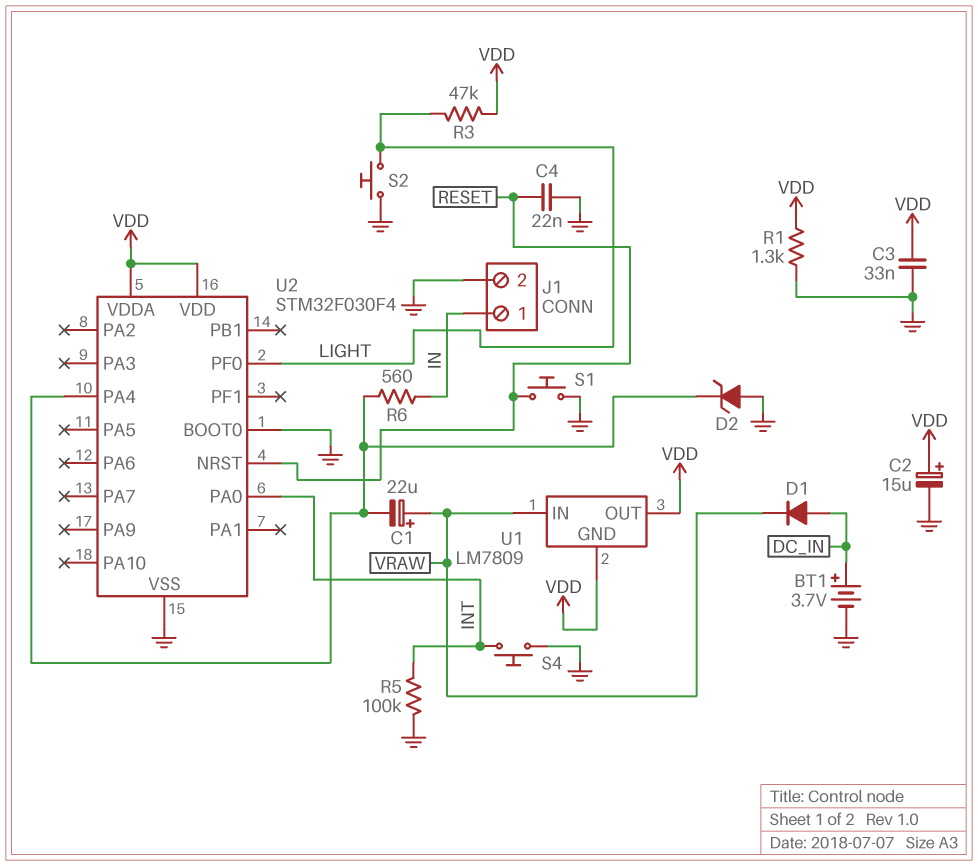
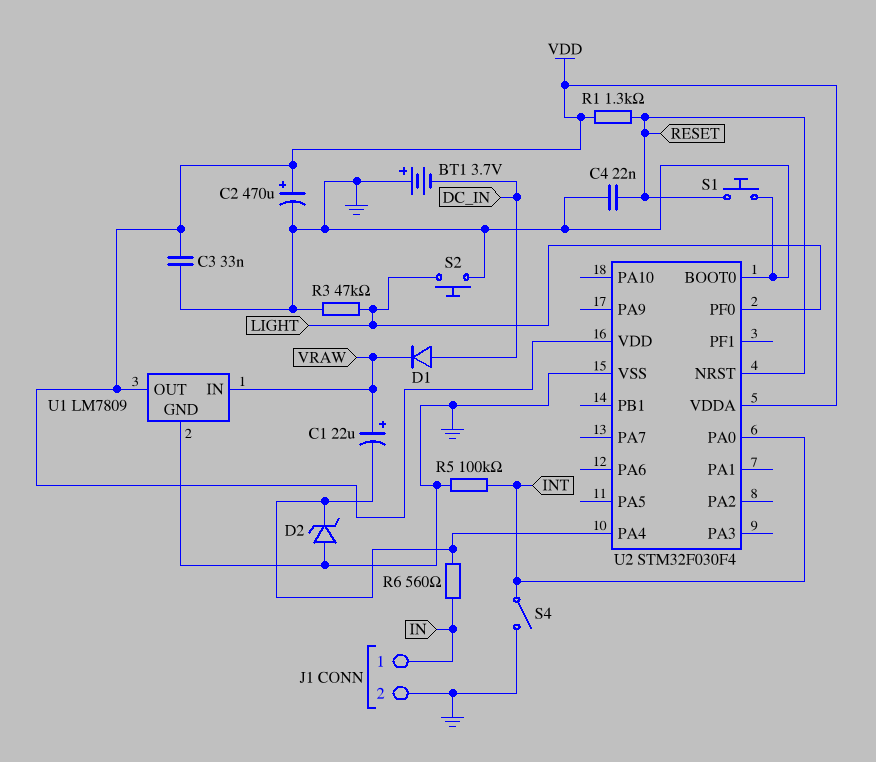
BT1: 3.7V (plus DC_IN, minus GND) -> 3.7V (plus GND, minus DC_IN)
C2: 15uF (plus VDD, minus GND) -> 470uF (plus VDD, minus GND)
R1: 1.3k (GND, VDD) -> 1.3k (RESET, VDD)
R3: 47k (LIGHT, VDD) -> 47k (GND, LIGHT)
S4: button (GND, INT) -> switch (GND, INT)
U1 pin GND: VDD -> GND

